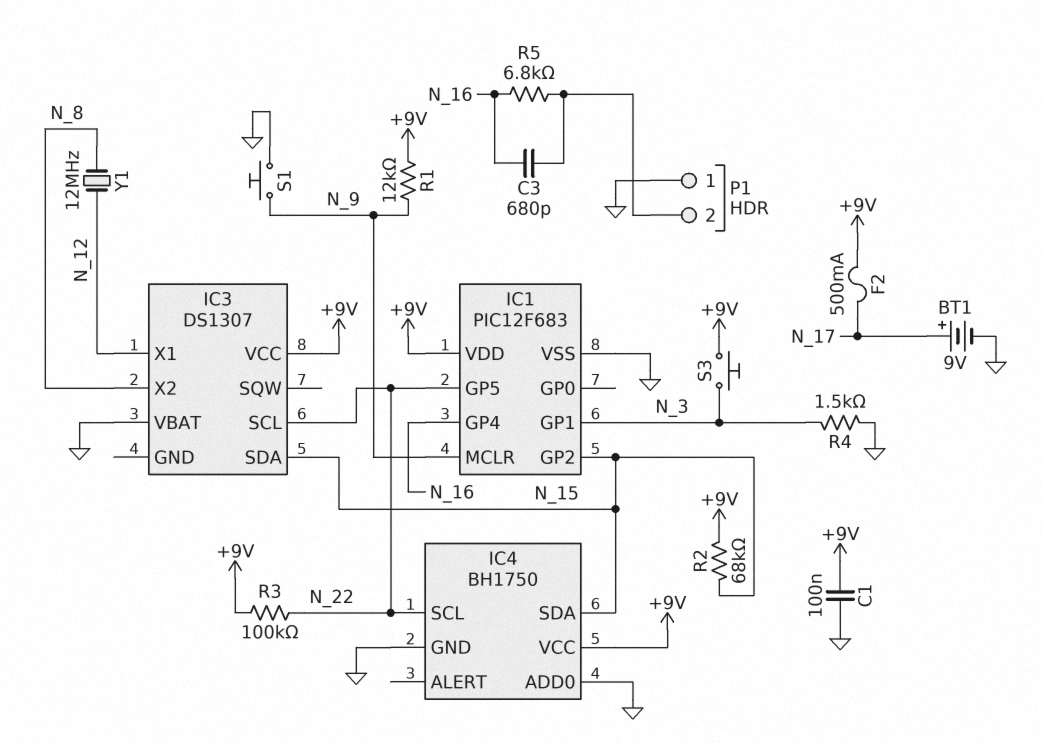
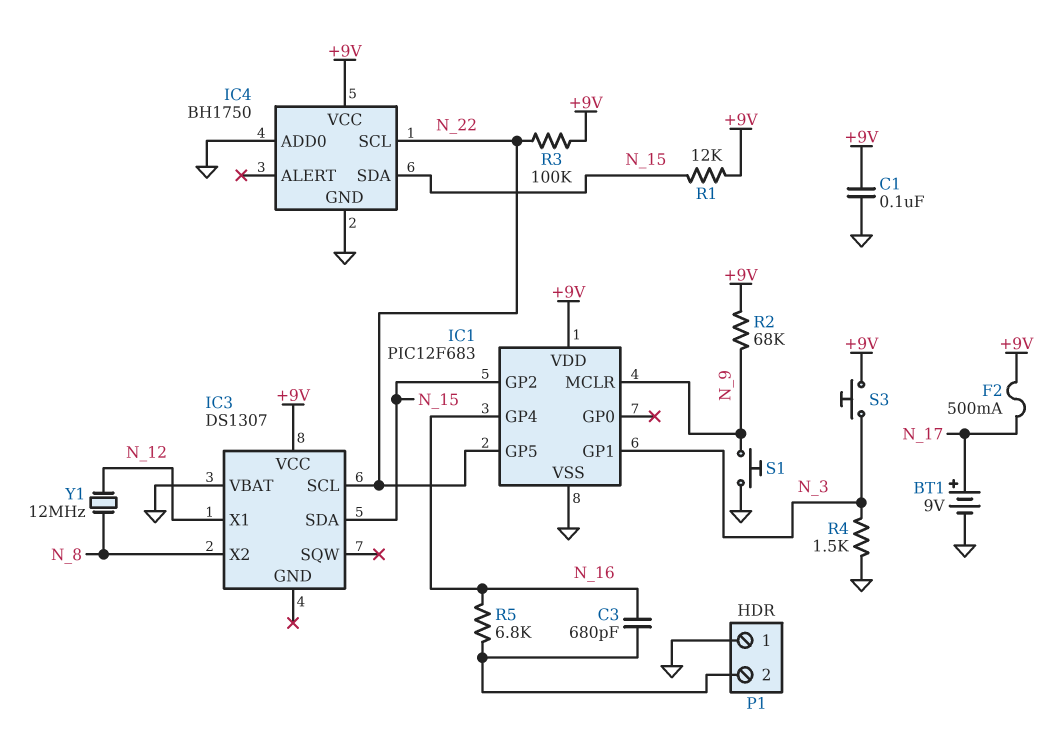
R1: 12k (+9V, N_9) -> 12k (+9V, N_15)
R2: 68k (+9V, N_15) -> 68k (+9V, N_9)

